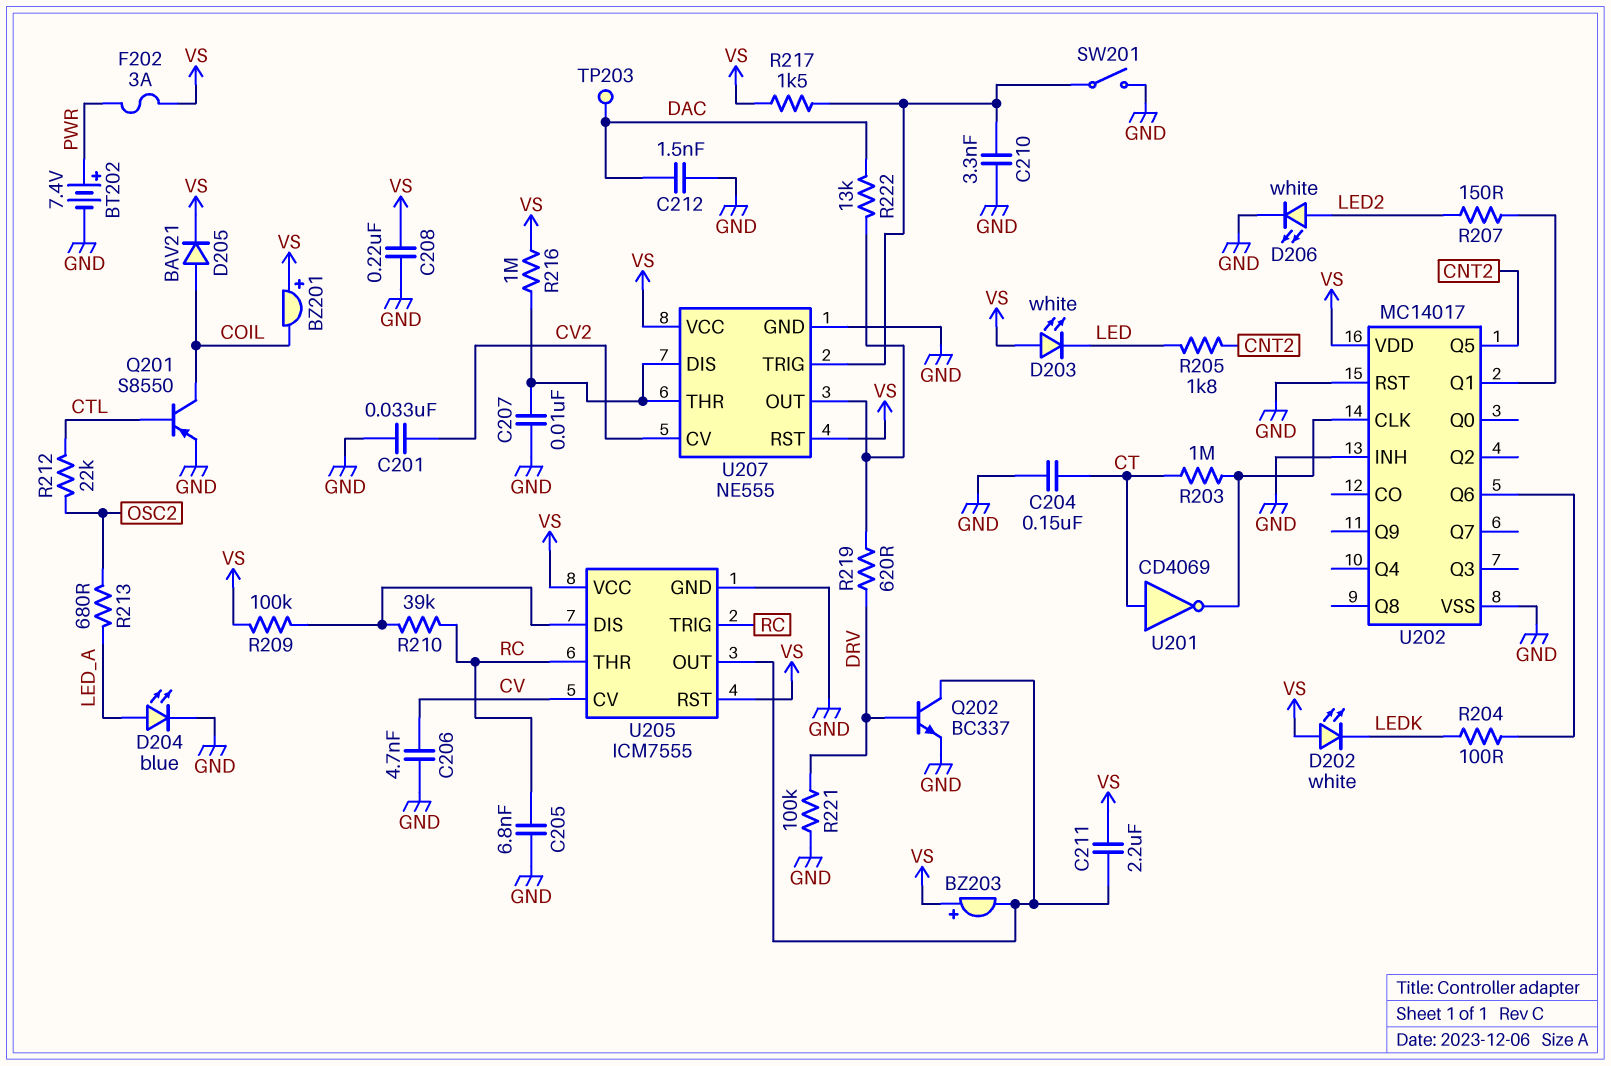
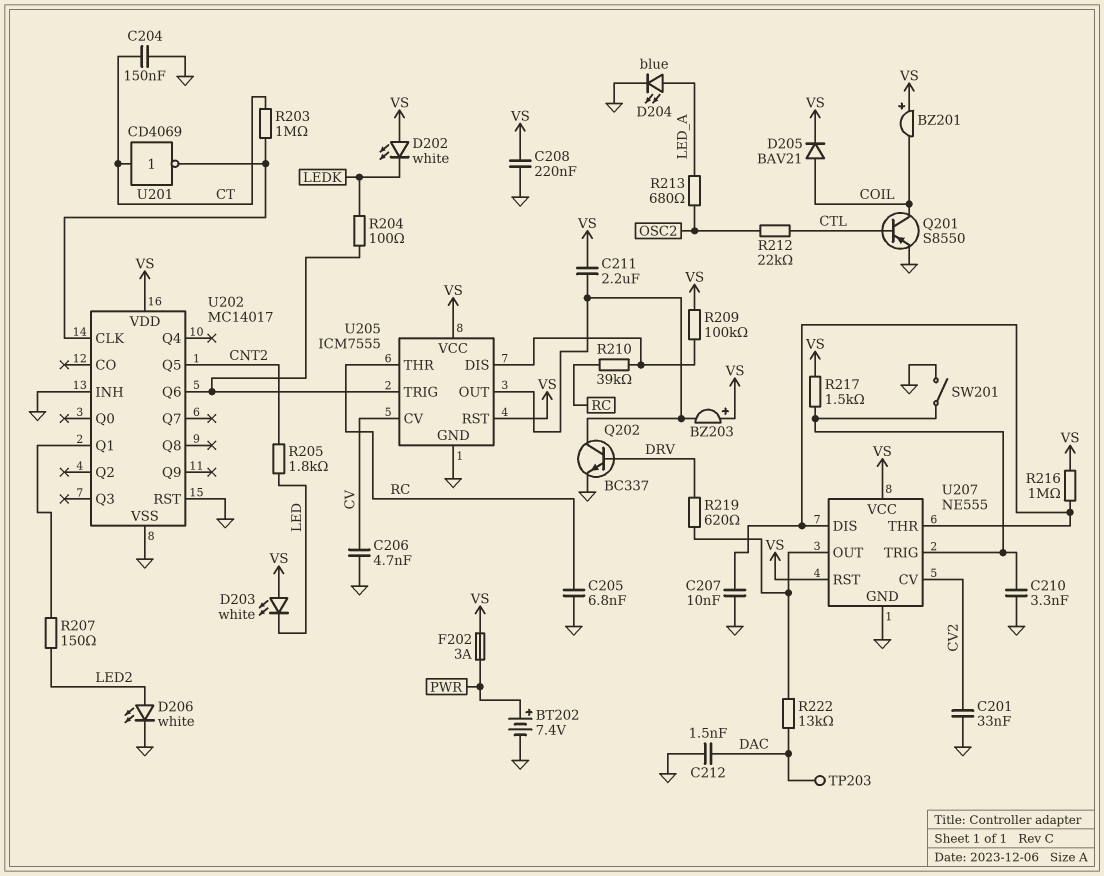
R221: 100k (DRV, GND) -> none
U205 pin TRIG: RC -> U202/Q6

